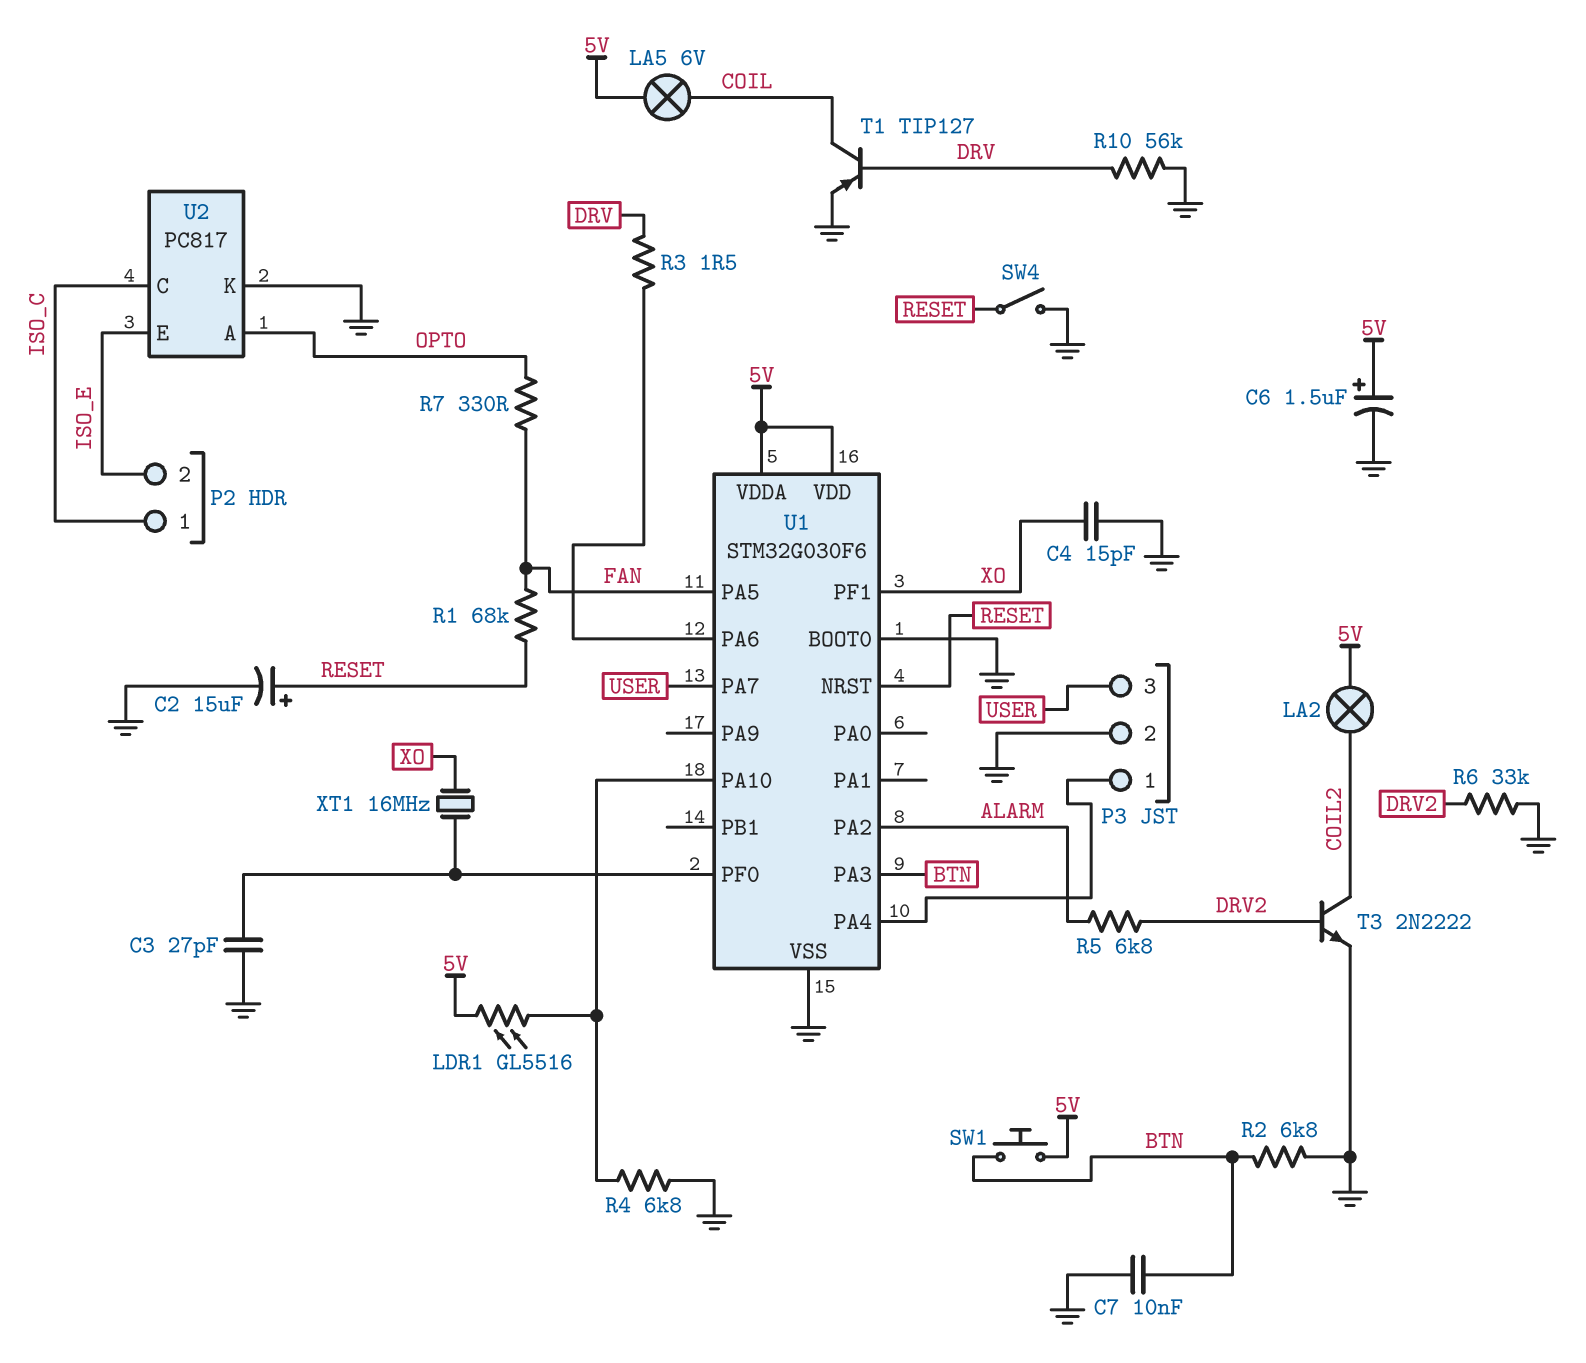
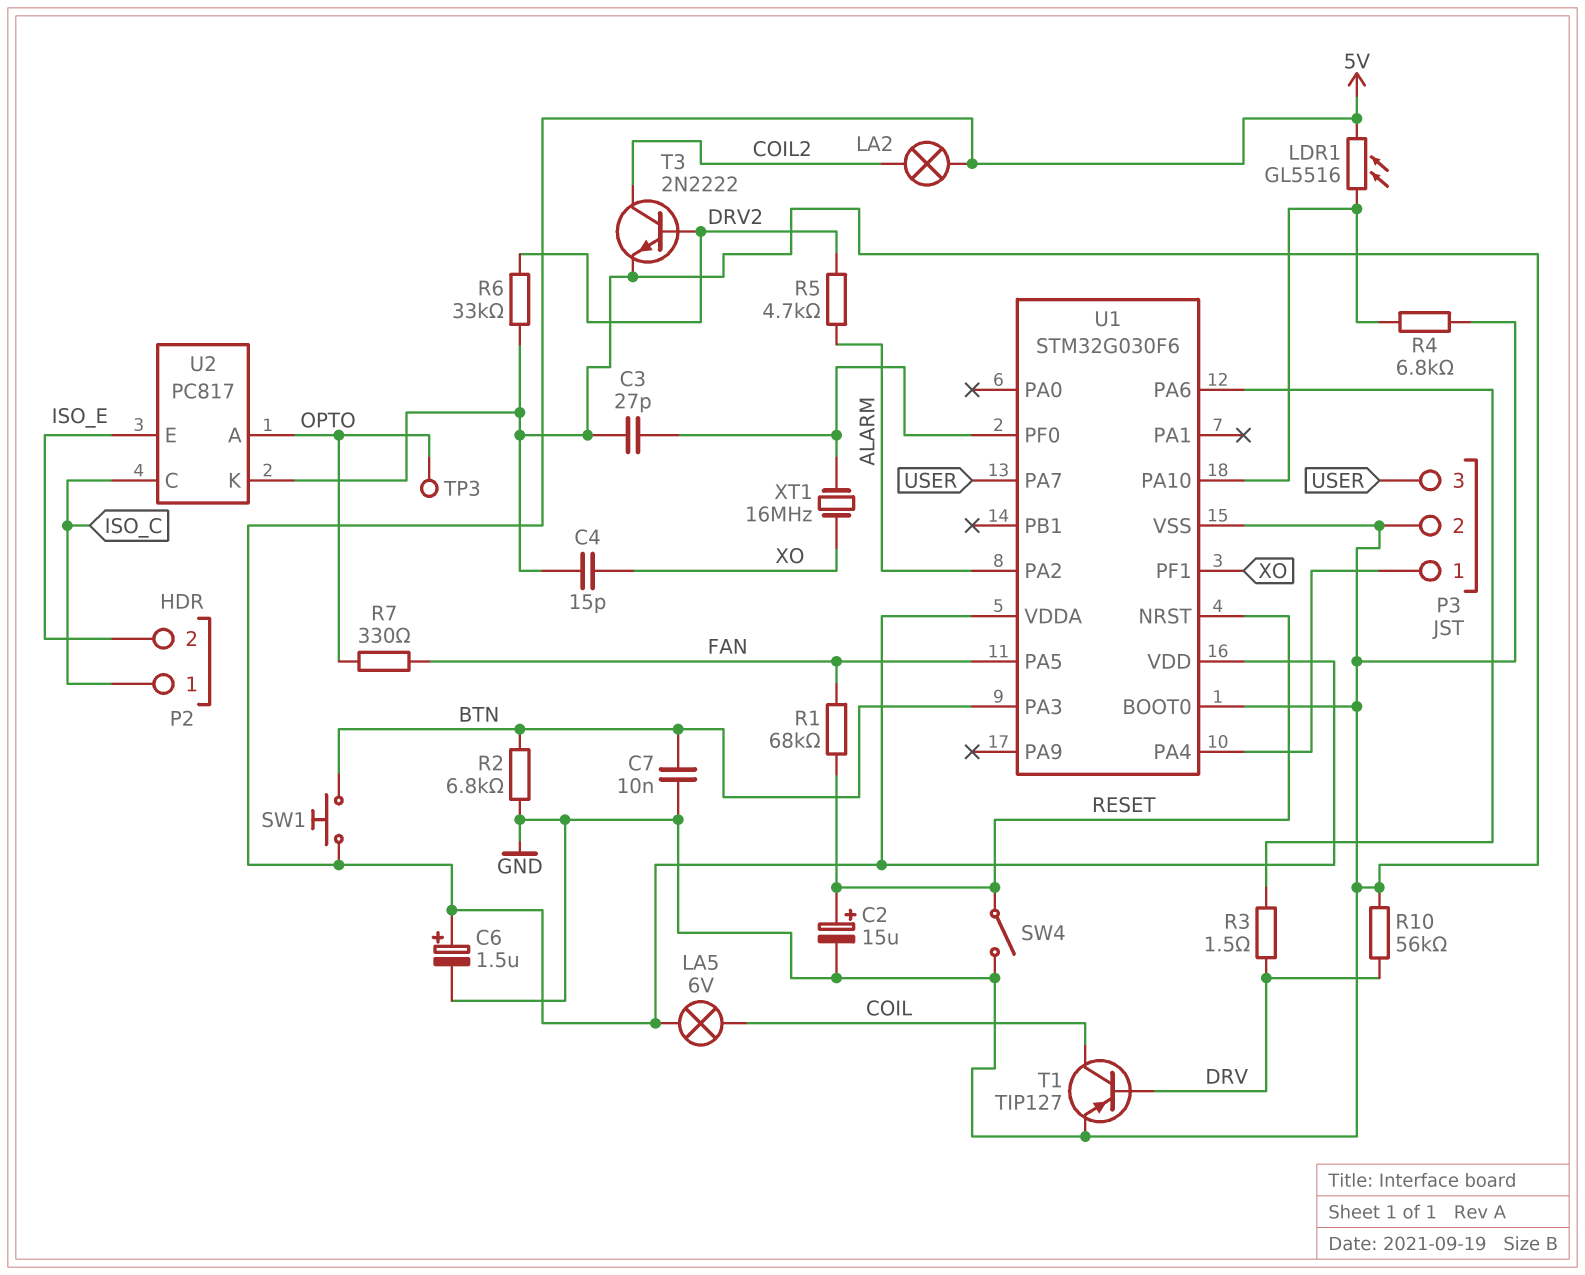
R5: 6.8k (ALARM, DRV2) -> 4.7k (ALARM, DRV2)
TP3: none -> test point (OPTO)

